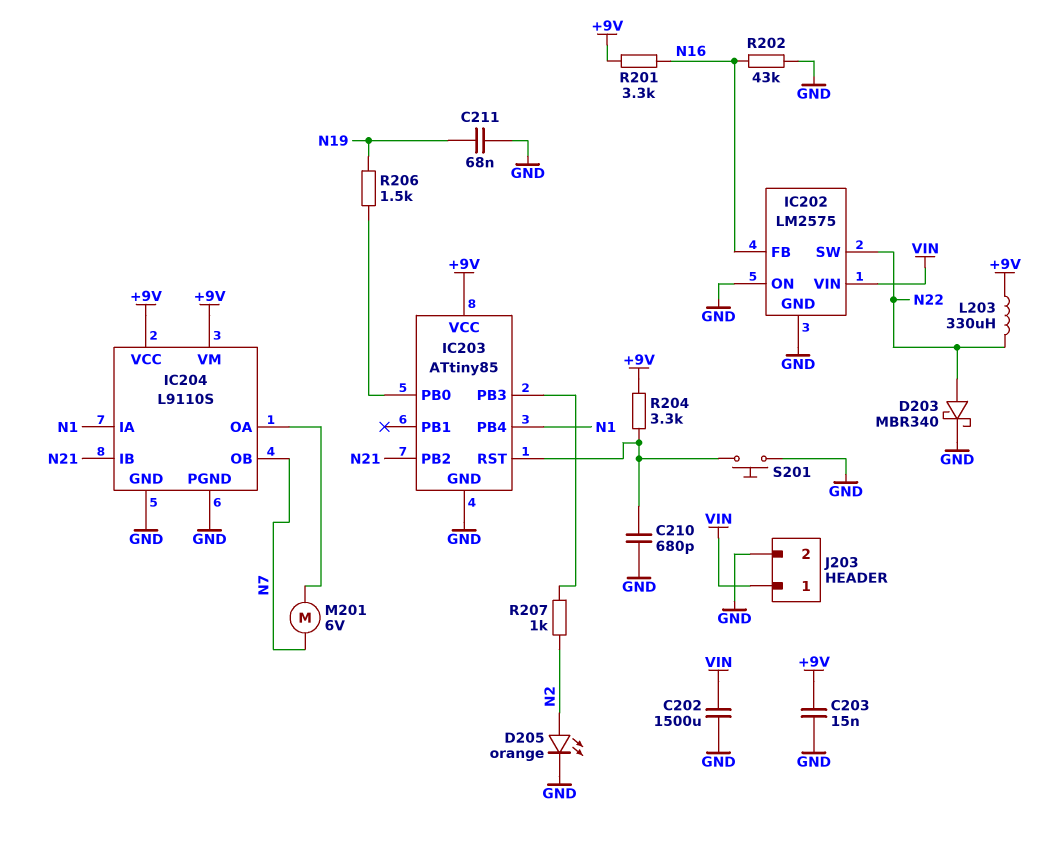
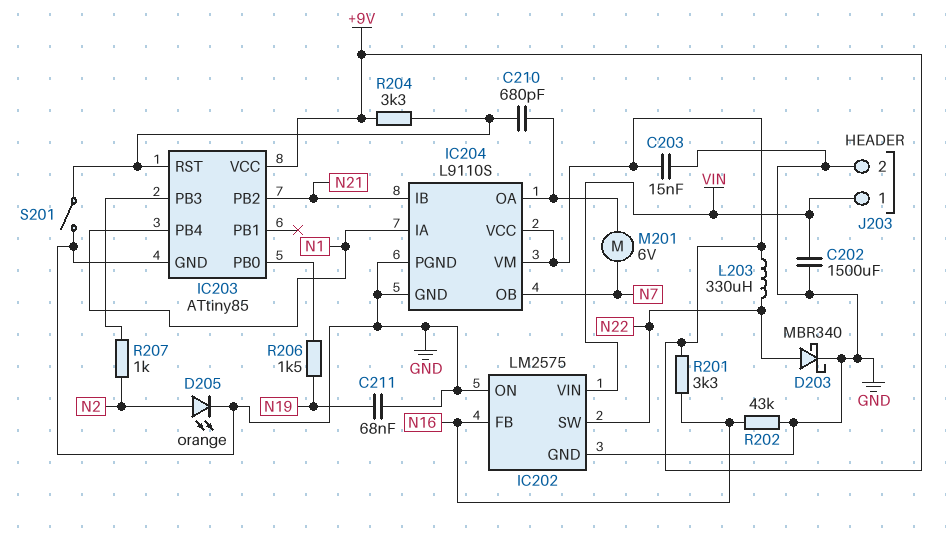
C210: 680pF (GND, IC203/RST) -> 680pF (IC203/RST, IC204/OA)
S201: button (GND, IC203/RST) -> switch (GND, IC203/RST)

